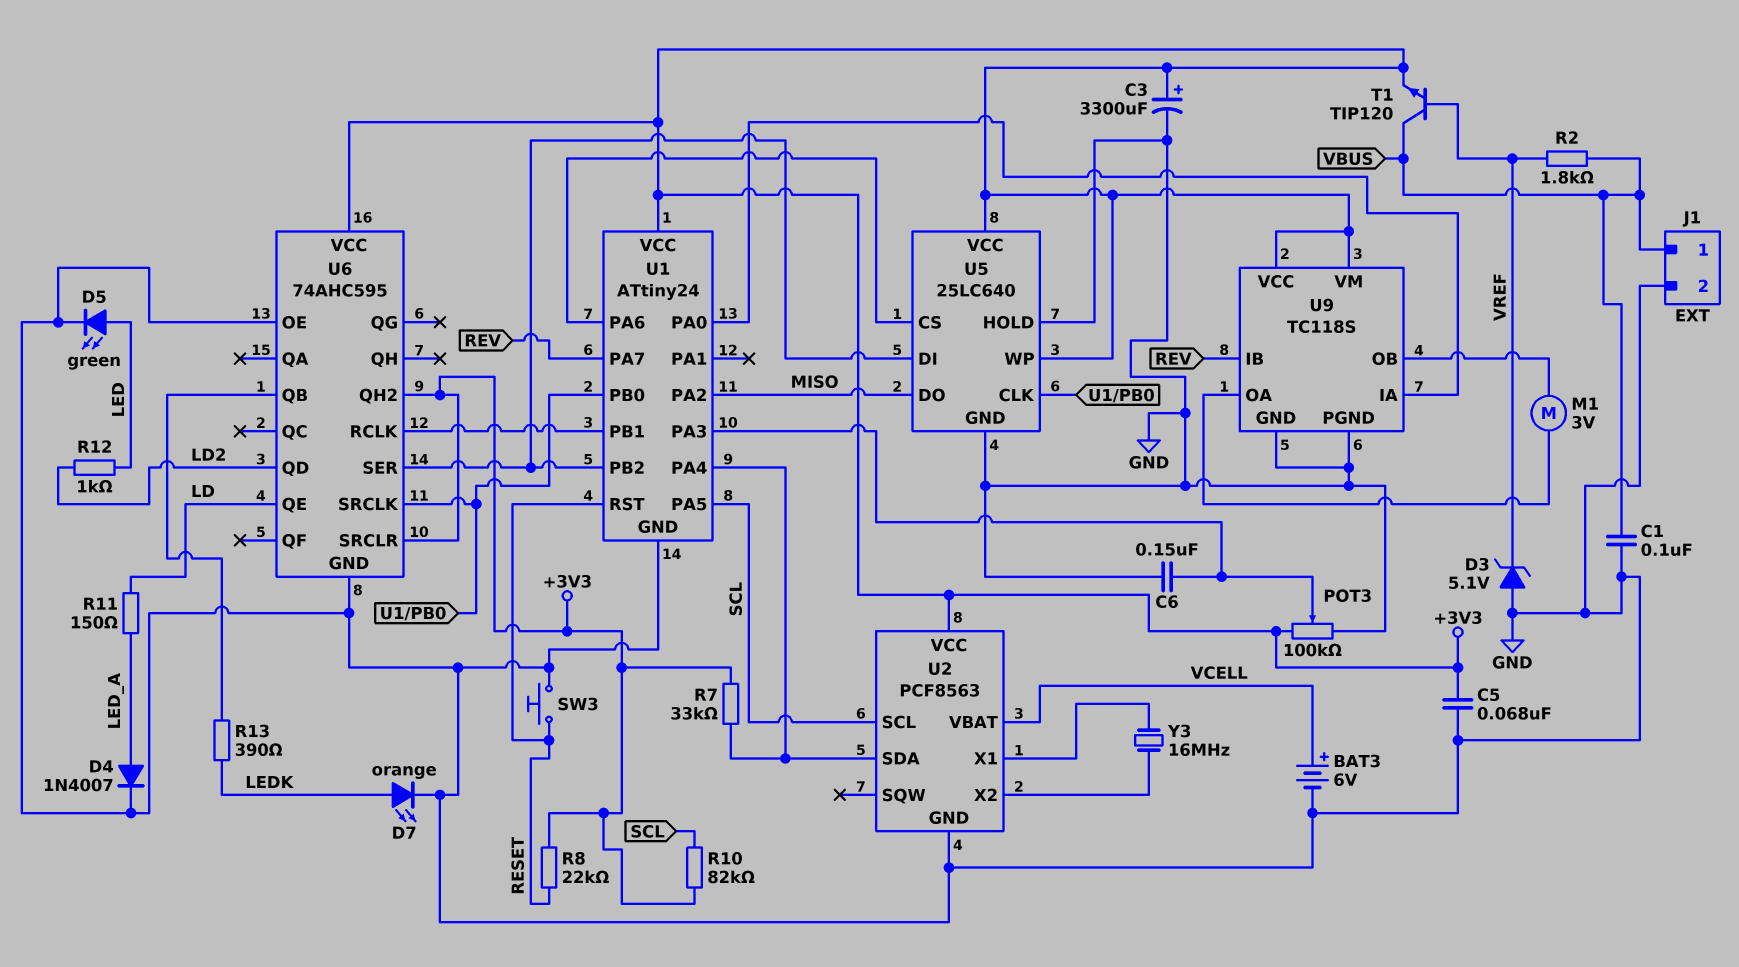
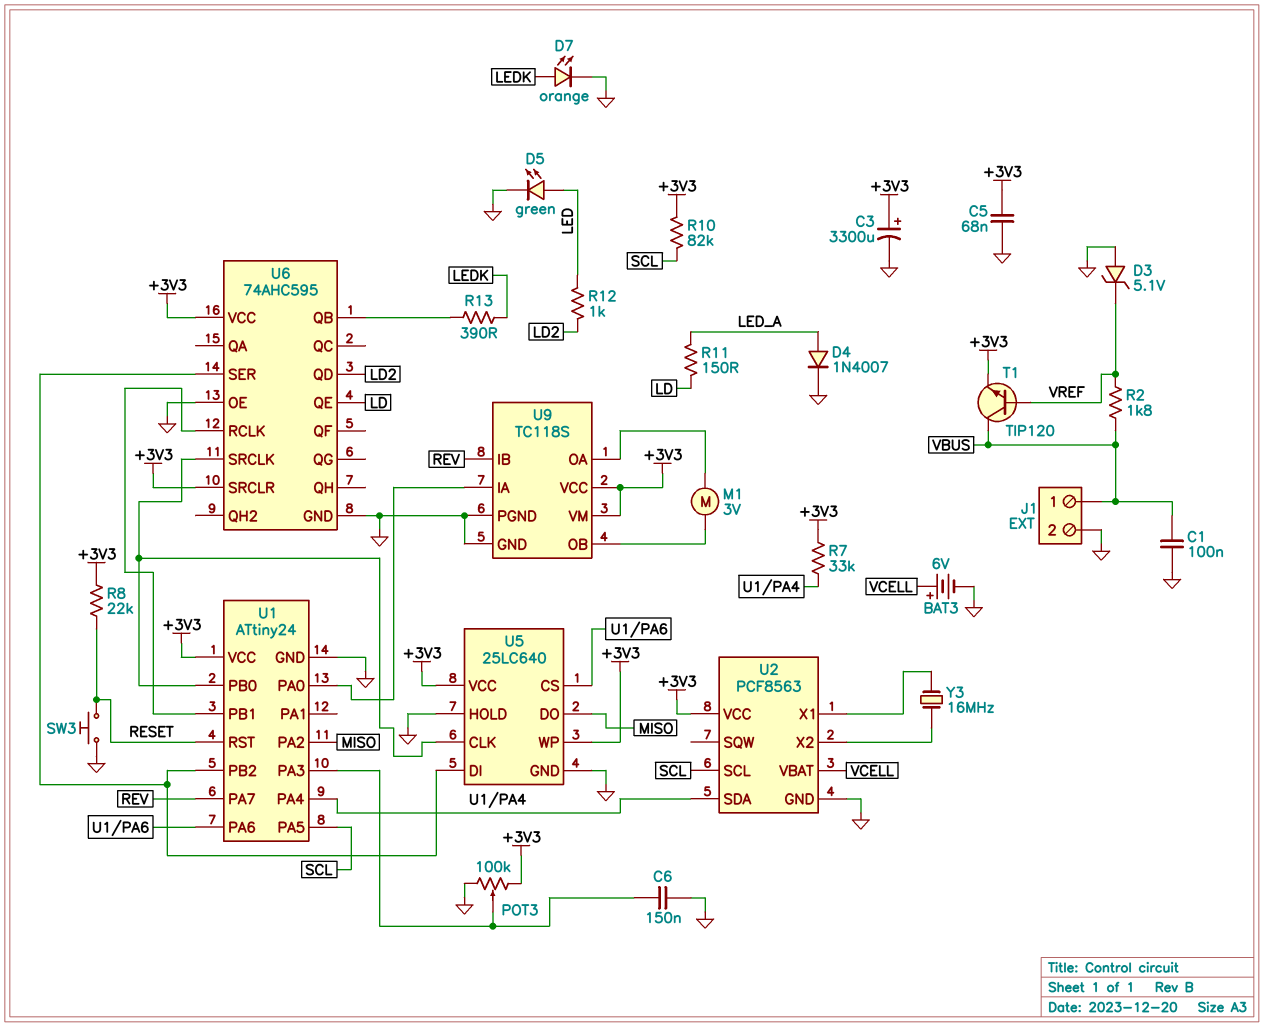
U6 pin QH2: +3V3 -> none

